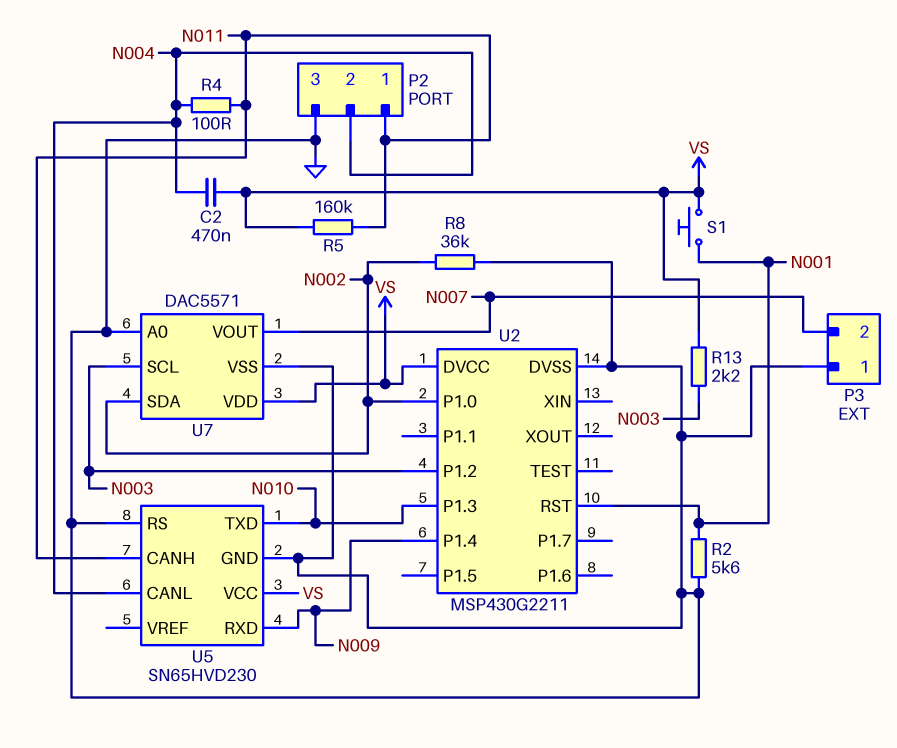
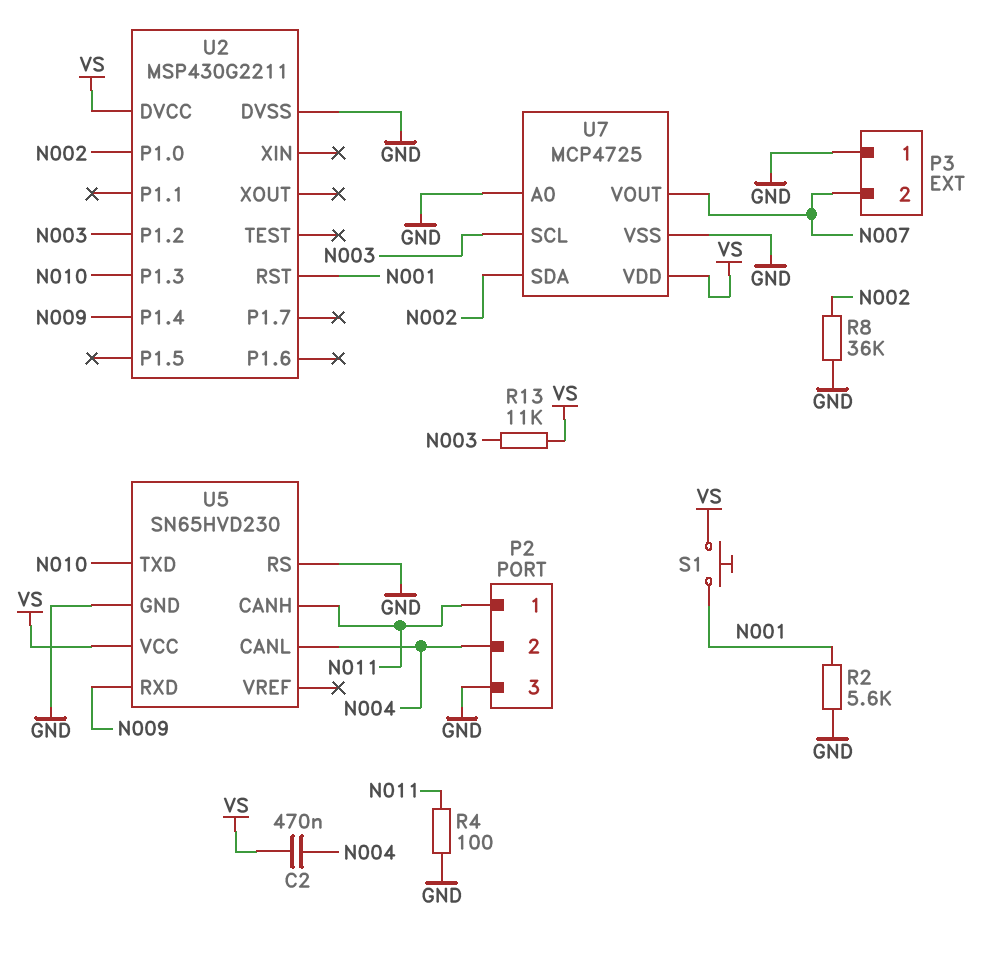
R4: 100 (N004, N011) -> 100 (GND, N011)
R5: 160k (N011, VS) -> none
R13: 2.2k (N003, VS) -> 11k (N003, VS)
U7: DAC5571 -> MCP4725

